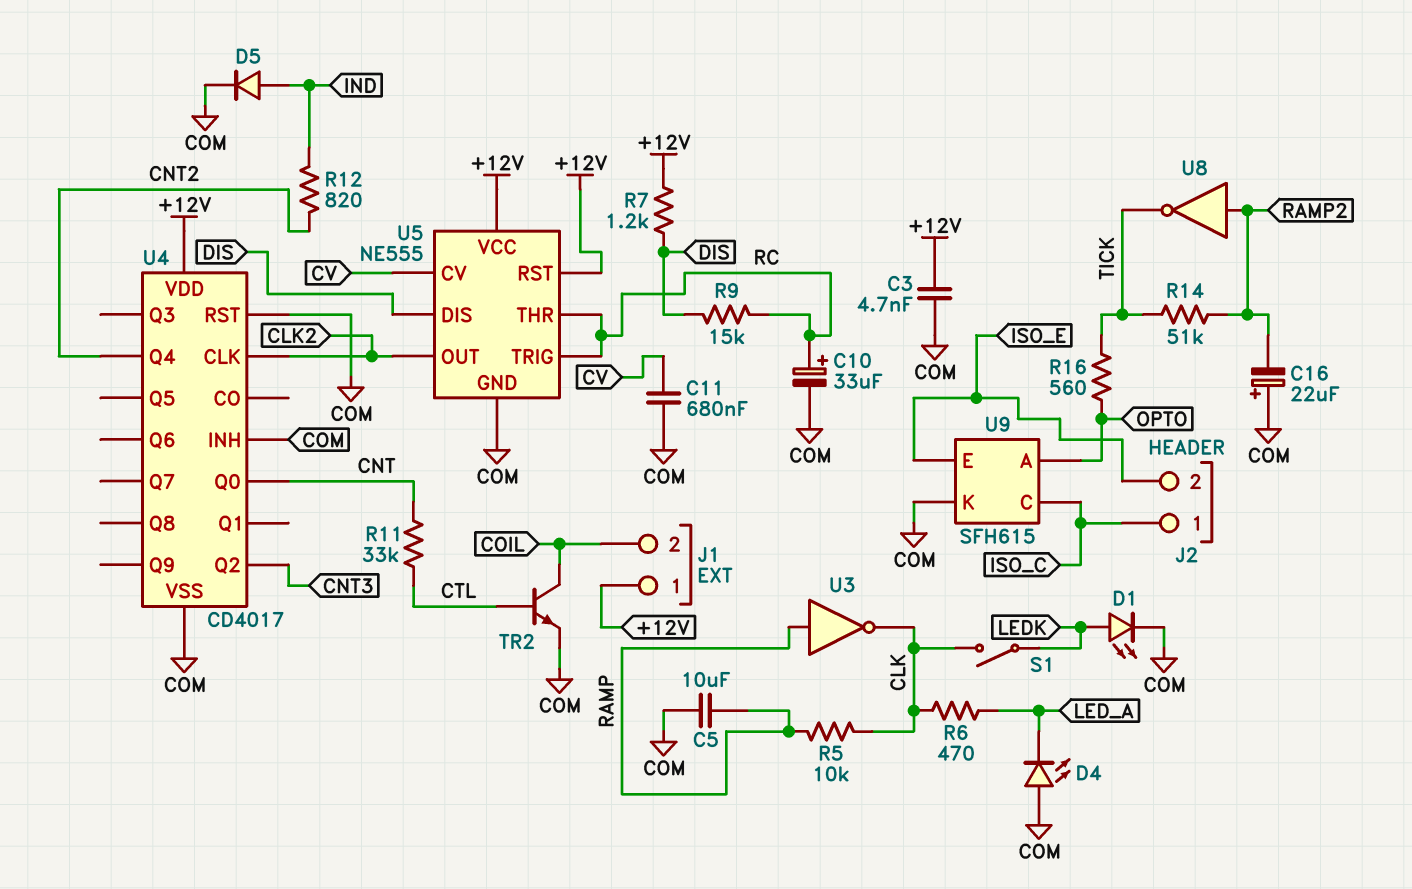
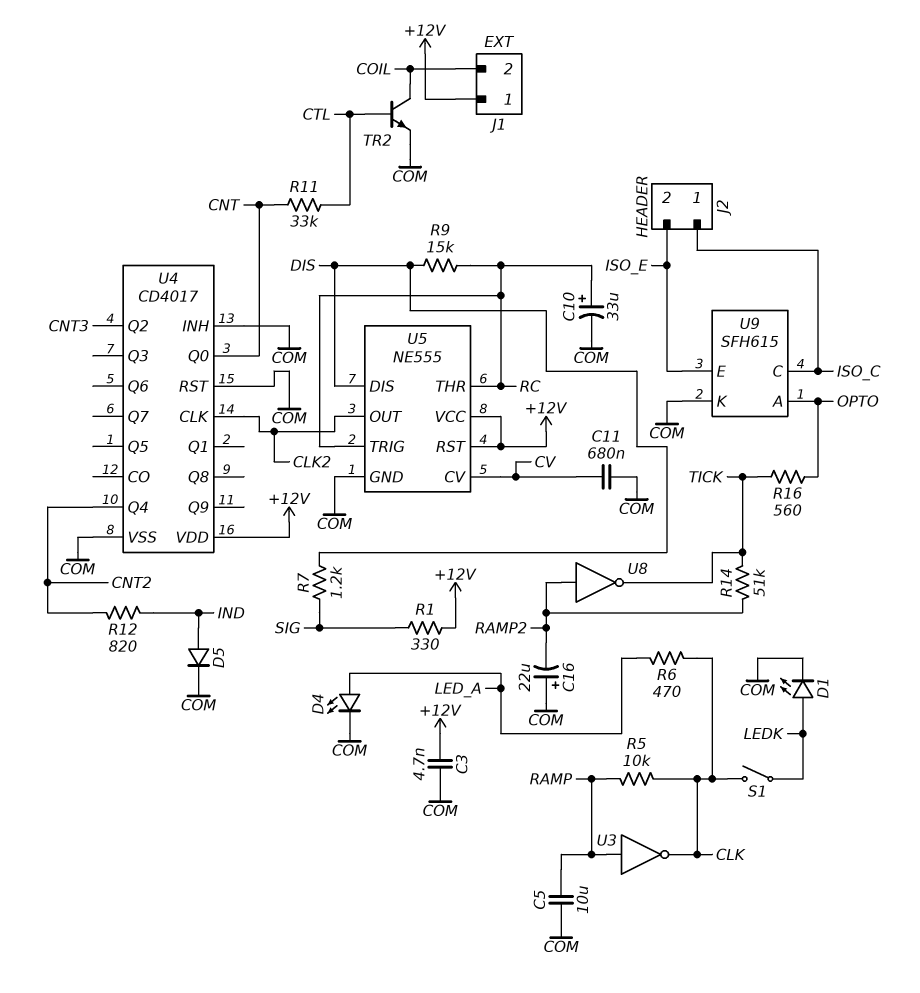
D4: LED (A COM, K LED_A) -> LED (A LED_A, K COM)
R1: none -> 330 (+12V, SIG)
R7: 1.2k (+12V, DIS) -> 1.2k (DIS, SIG)

